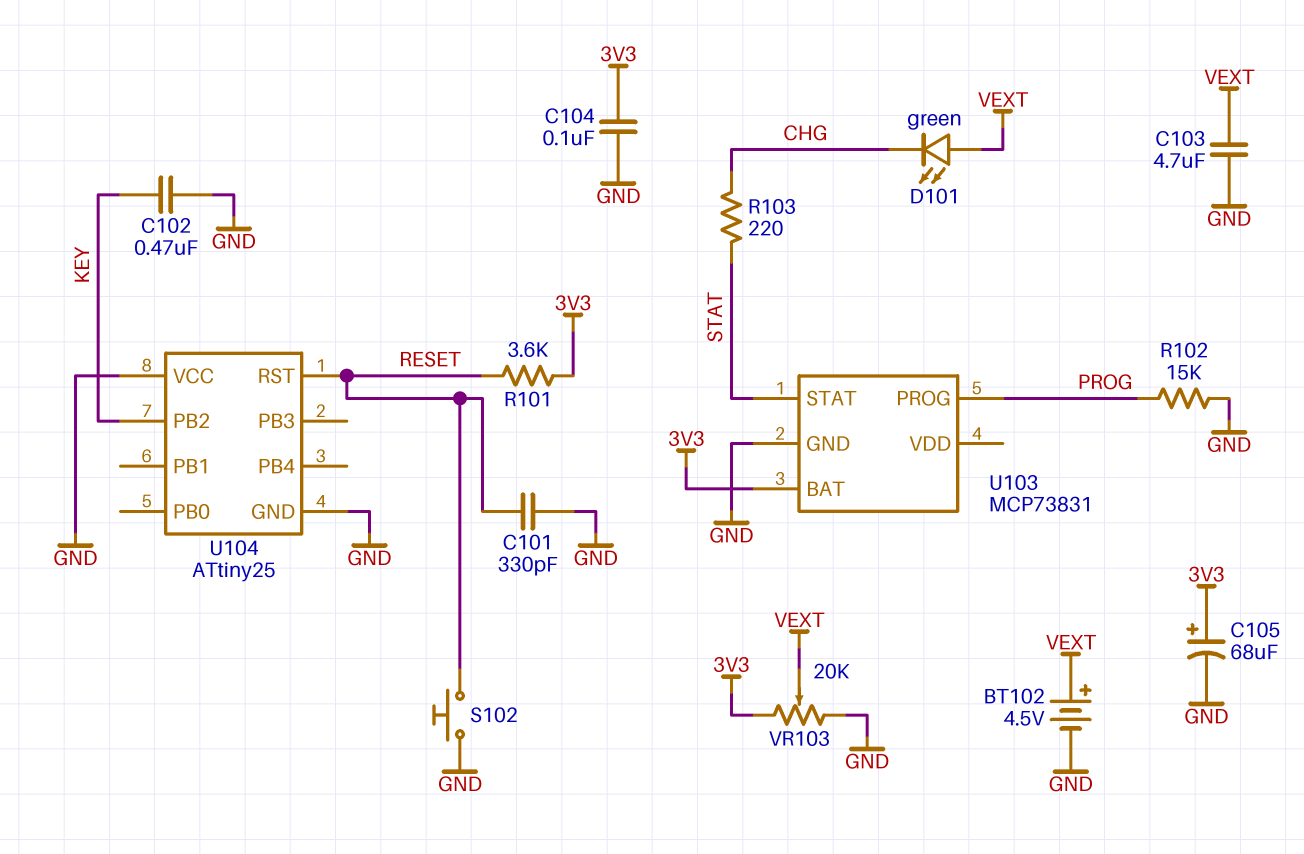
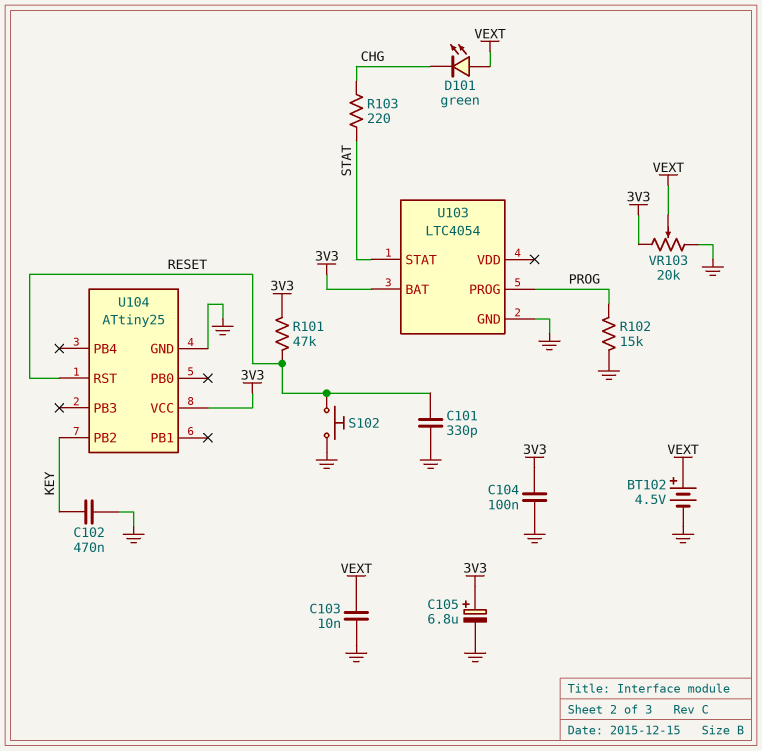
C103: 4.7uF (GND, VEXT) -> 10nF (GND, VEXT)
C105: 68uF (plus 3V3, minus GND) -> 6.8uF (plus 3V3, minus GND)
R101: 3.6k (3V3, RESET) -> 47k (3V3, RESET)
U103: MCP73831 -> LTC4054
U104 pin VCC: GND -> 3V3

